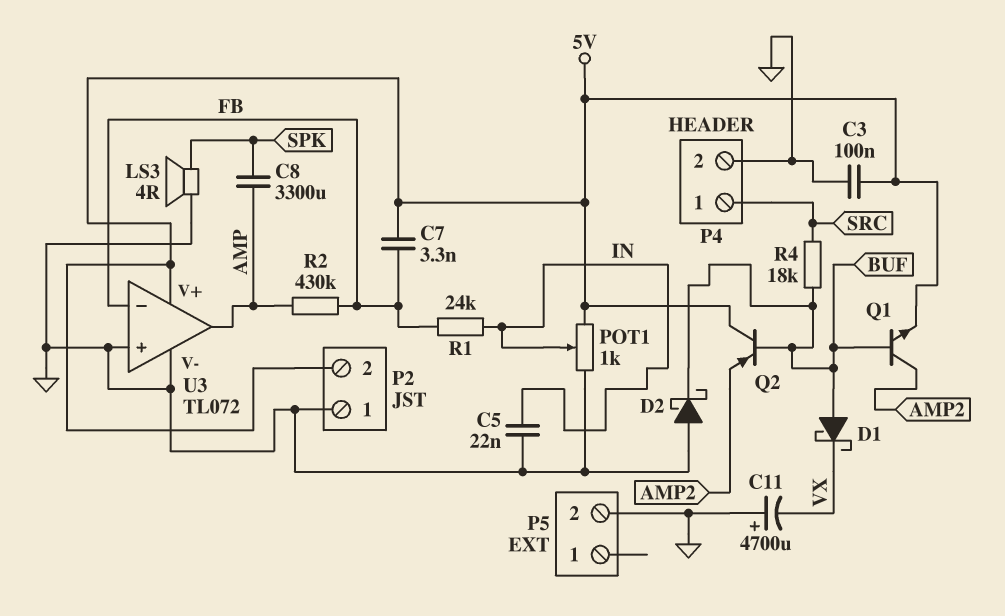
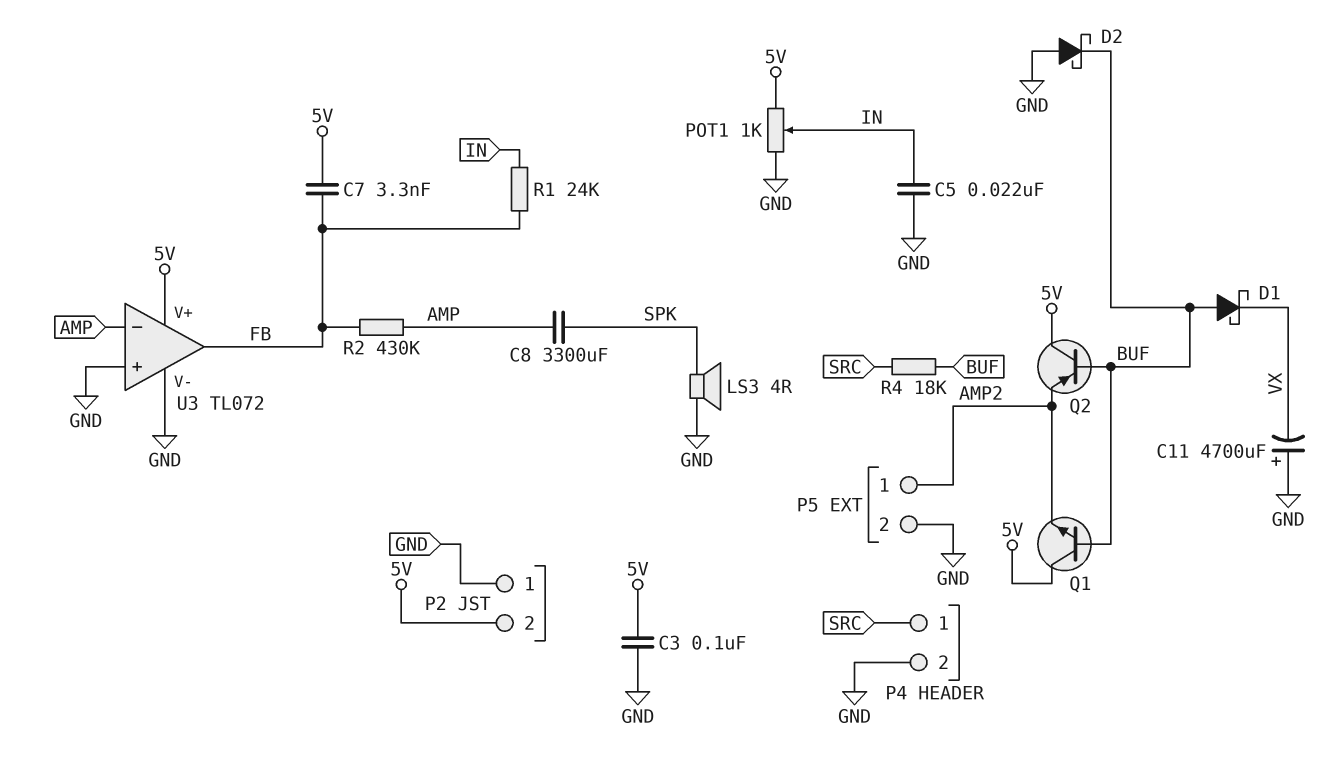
P5 pin 1: none -> AMP2
Q1: NPN (B BUF, C AMP2, E 5V) -> NPN (B BUF, C 5V, E AMP2)
U3 pin in-: FB -> AMP
U3 pin out: AMP -> FB

